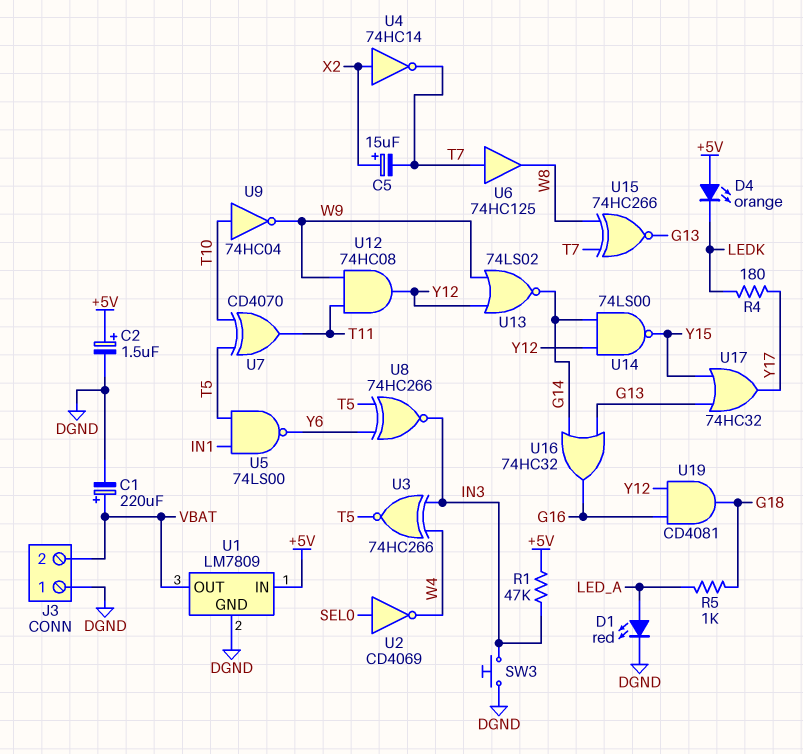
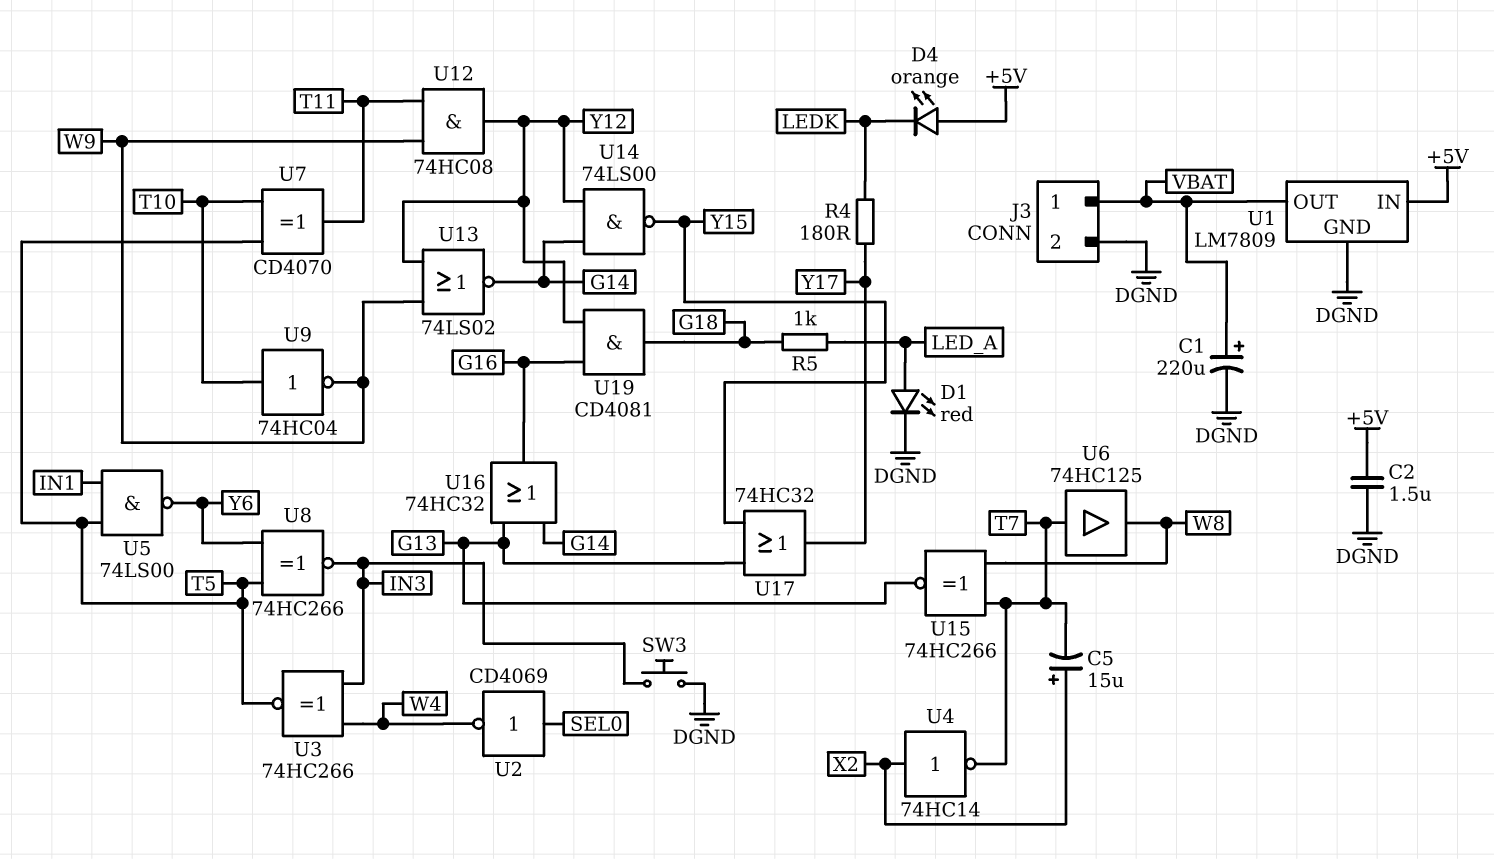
C2: 1.5uF (plus +5V, minus DGND) -> 1.5uF (+5V, DGND)
J3 pin 1: DGND -> VBAT
J3 pin 2: VBAT -> DGND
R1: 47k (+5V, IN3) -> none

